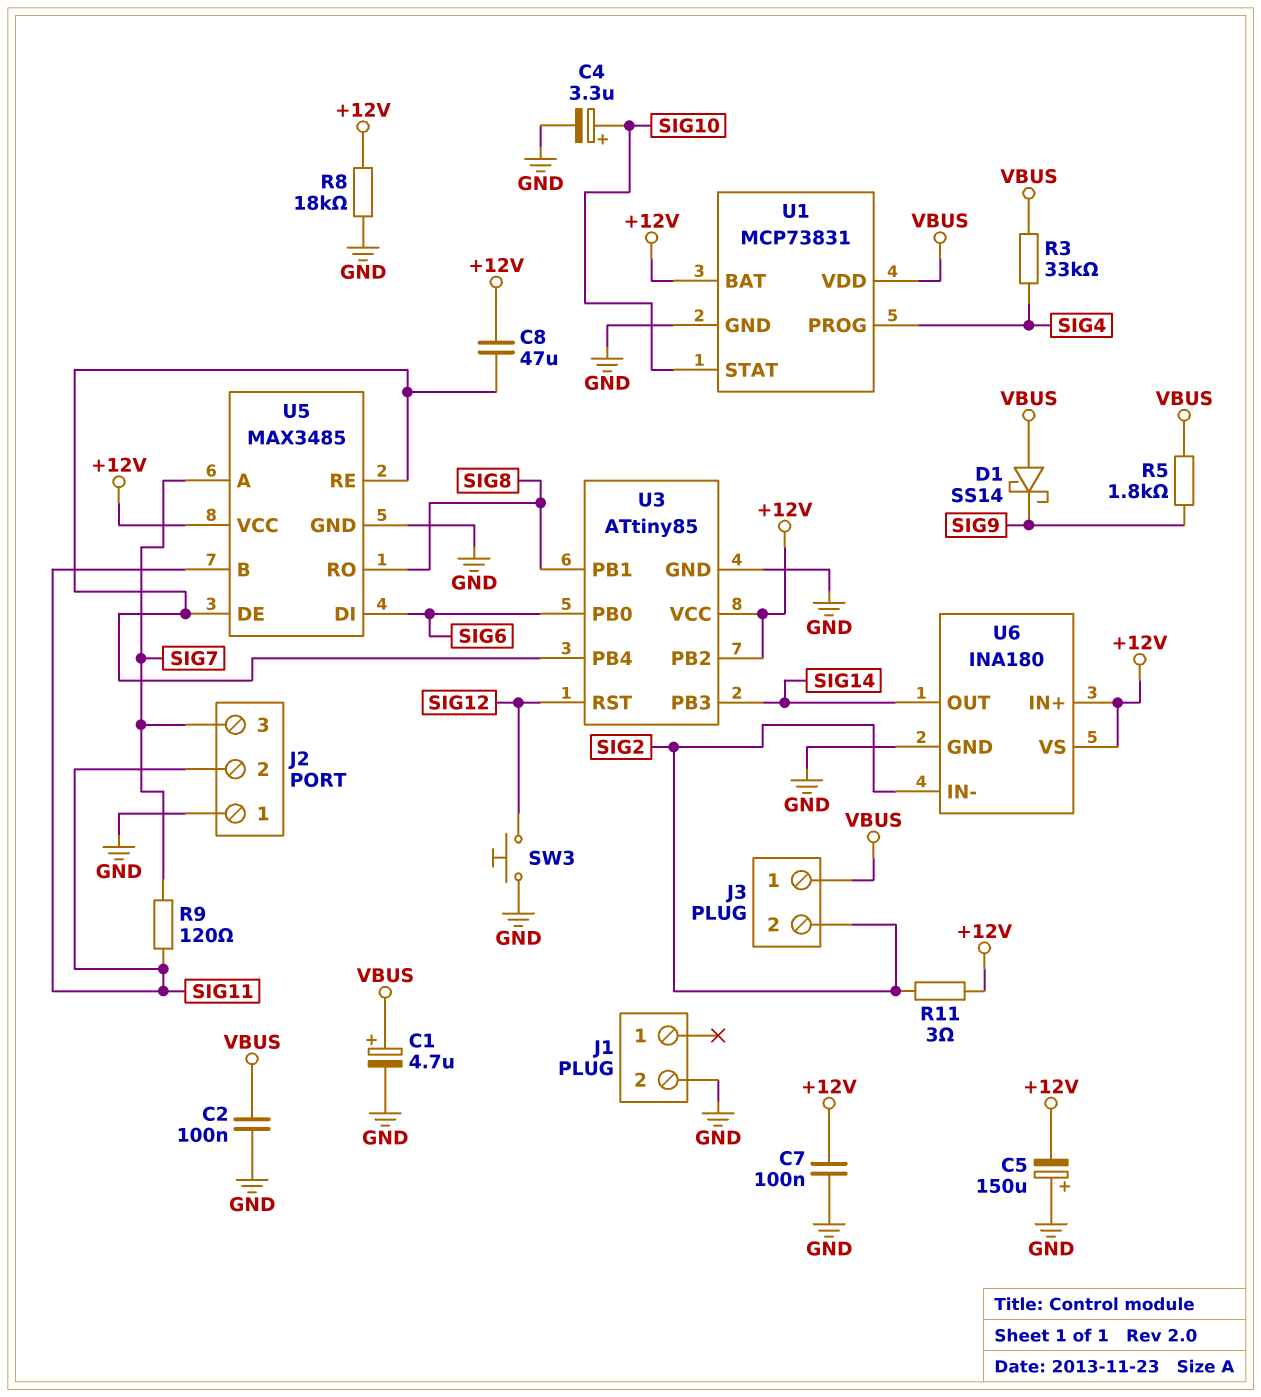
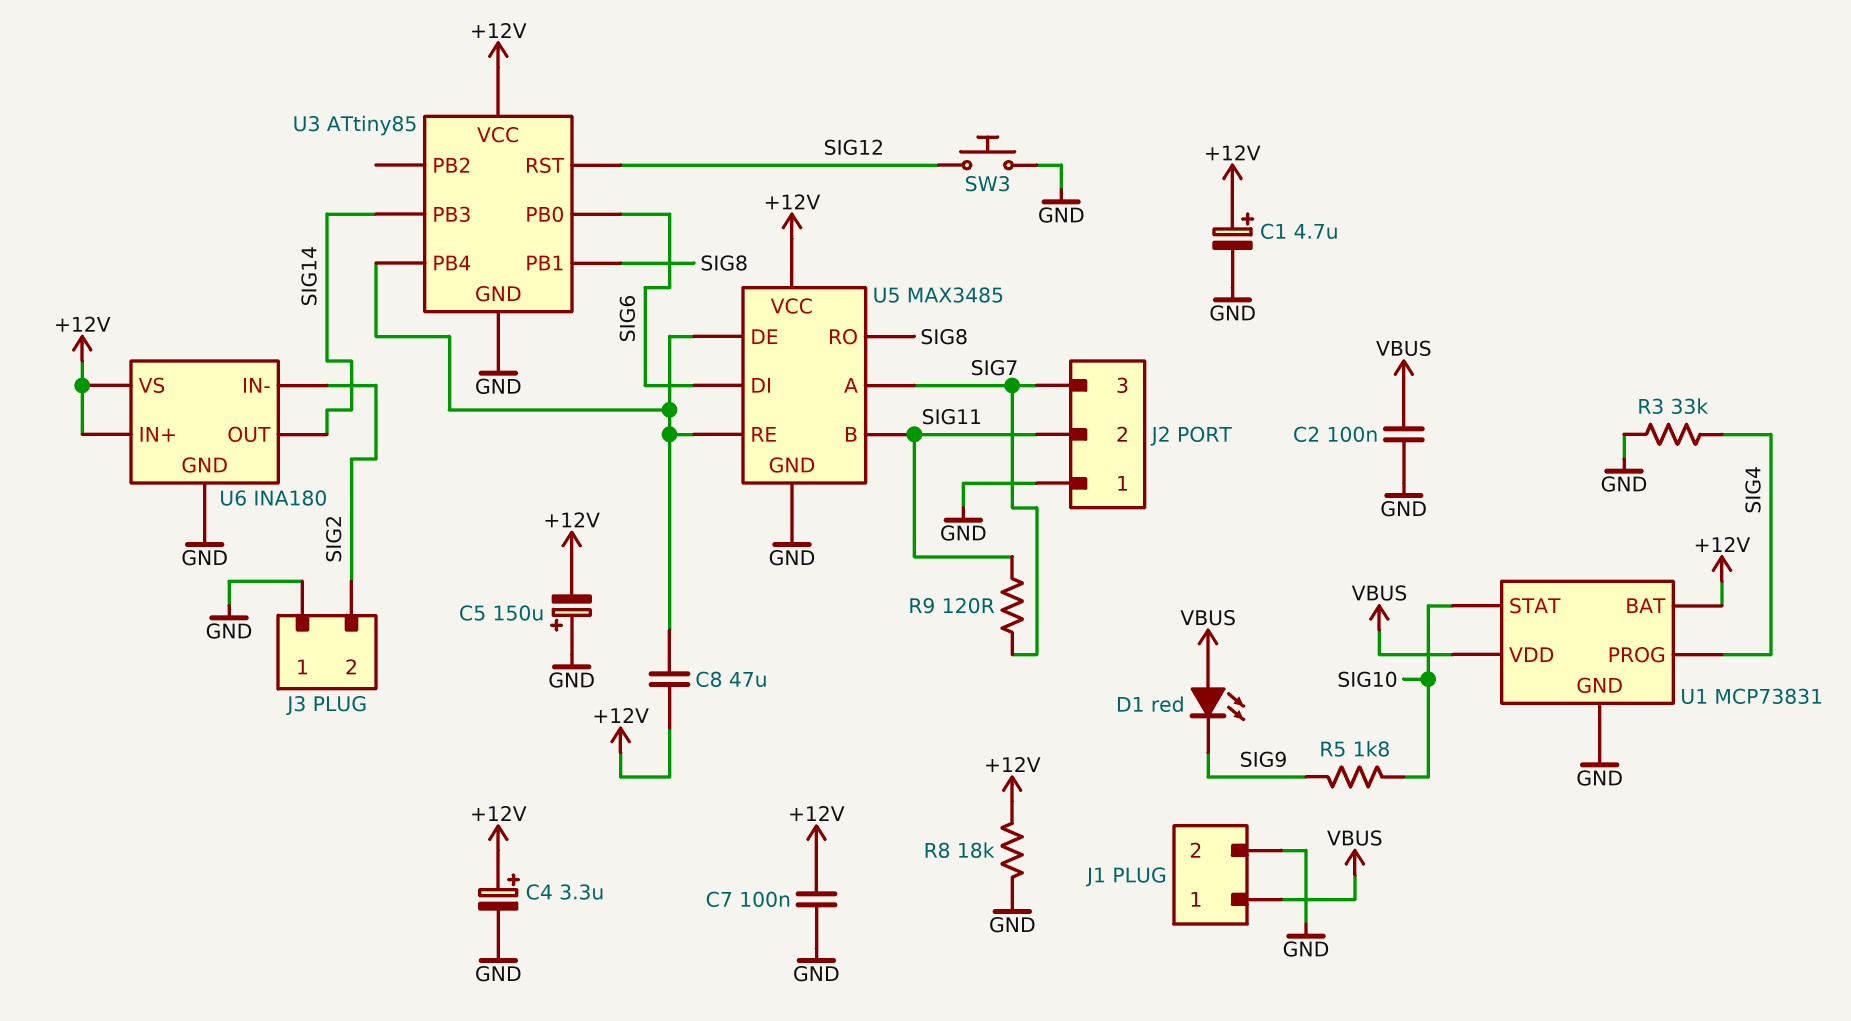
C1: 4.7uF (plus VBUS, minus GND) -> 4.7uF (plus +12V, minus GND)
C4: 3.3uF (plus SIG10, minus GND) -> 3.3uF (plus +12V, minus GND)
D1: schottky SS14 (A VBUS, K SIG9) -> LED red (A VBUS, K SIG9)
J1 pin 1: none -> VBUS
J3 pin 1: VBUS -> GND
R3: 33k (SIG4, VBUS) -> 33k (GND, SIG4)
R5: 1.8k (SIG9, VBUS) -> 1.8k (SIG9, SIG10)
R11: 3 (+12V, SIG2) -> none
U3 pin PB2: +12V -> none

